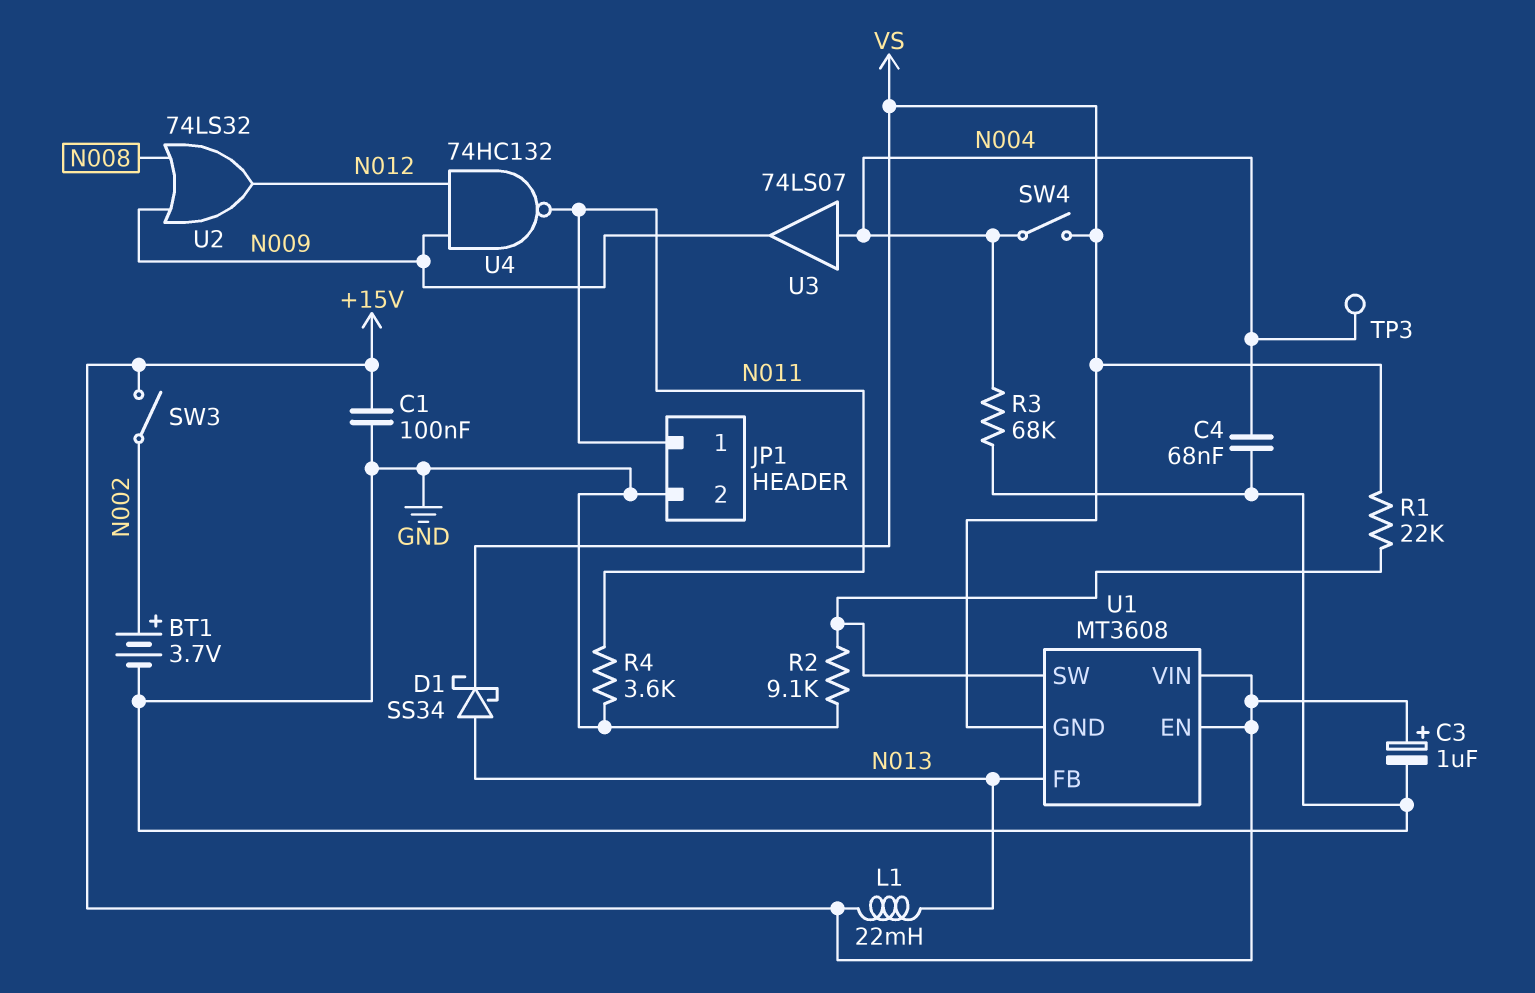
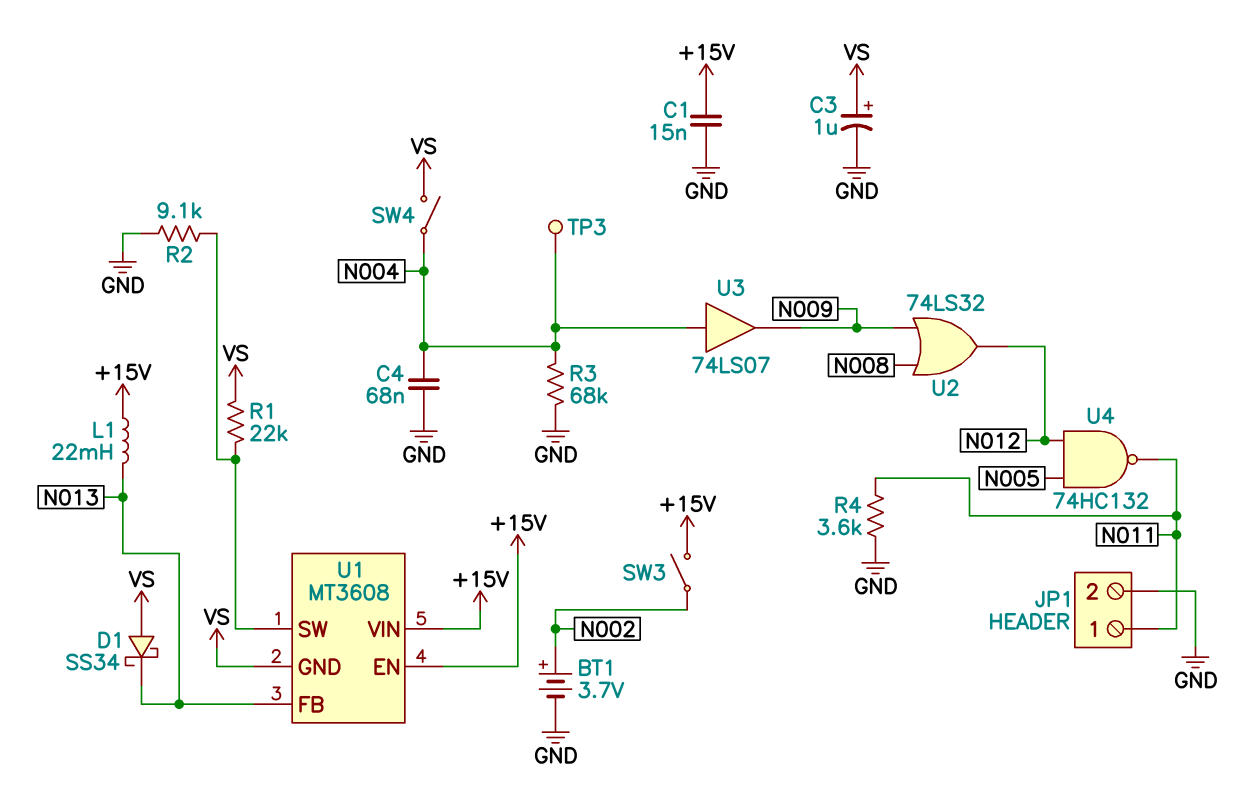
C1: 100nF (+15V, GND) -> 15nF (+15V, GND)
C3: 1uF (plus +15V, minus GND) -> 1uF (plus VS, minus GND)
D1: schottky SS34 (A N013, K VS) -> schottky SS34 (A VS, K N013)
U4: NAND 74HC132 (in N009, in N012, out N011) -> NAND 74HC132 (in N005, in N012, out N011)

